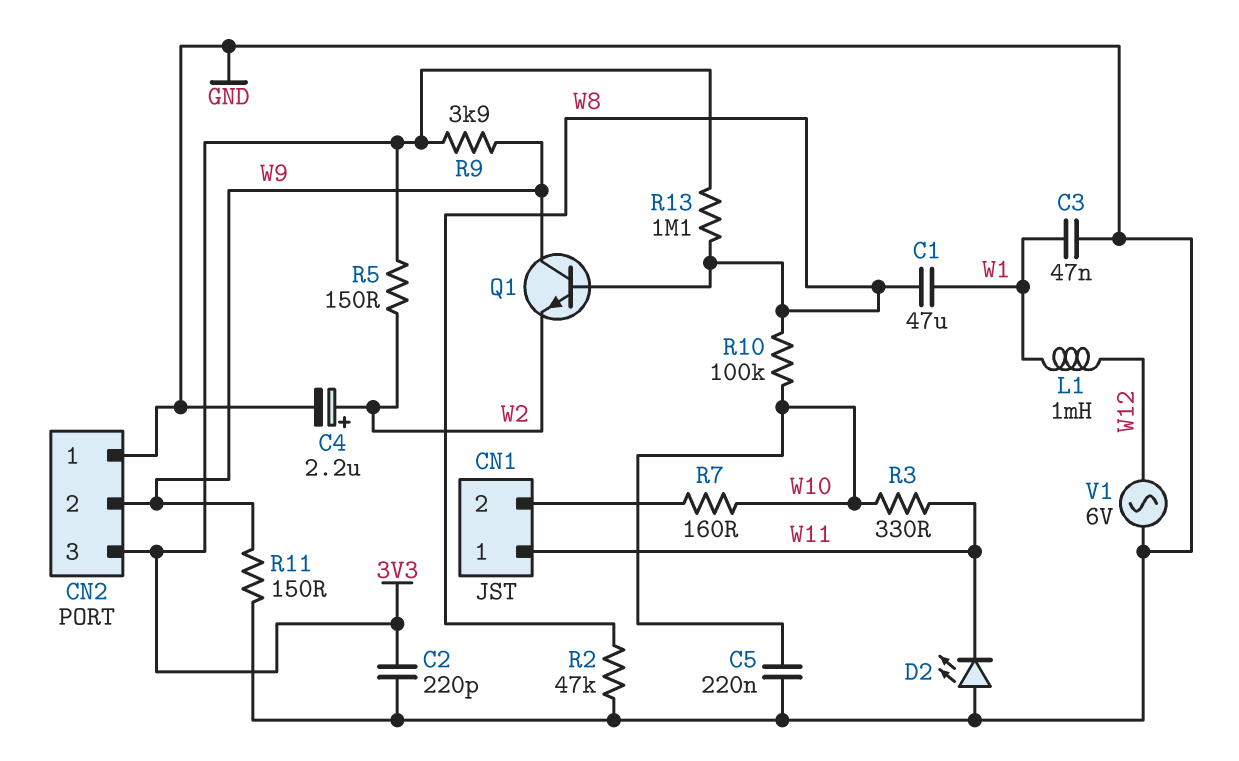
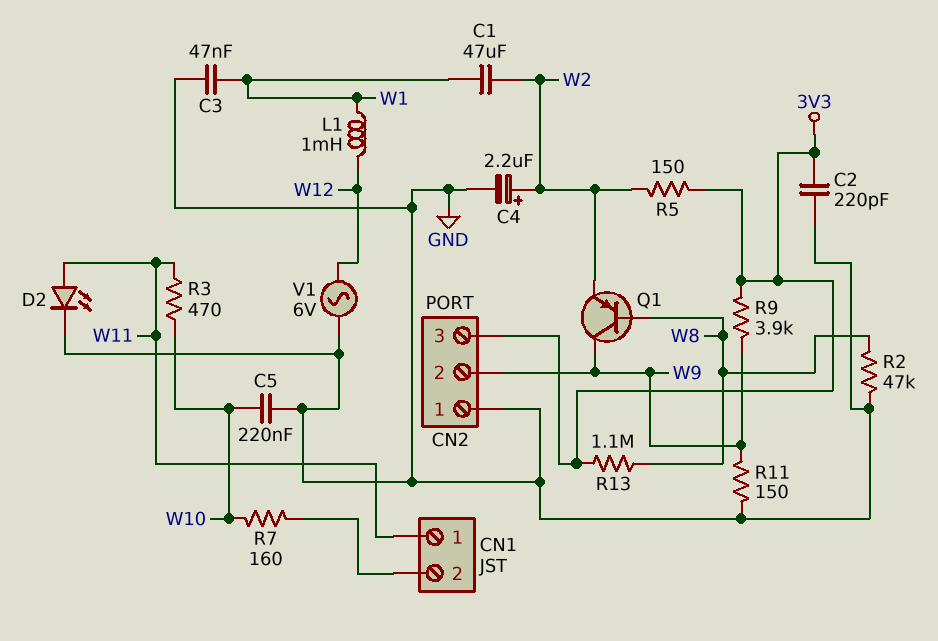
C1: 47uF (W1, W8) -> 47uF (W1, W2)
D2: LED (A GND, K W11) -> LED (A W11, K GND)
Q1: NPN (B W8, C W9, E W2) -> PNP (B W8, C W9, E W2)
R3: 330 (W10, W11) -> 470 (W10, W11)
R10: 100k (W8, W10) -> none

